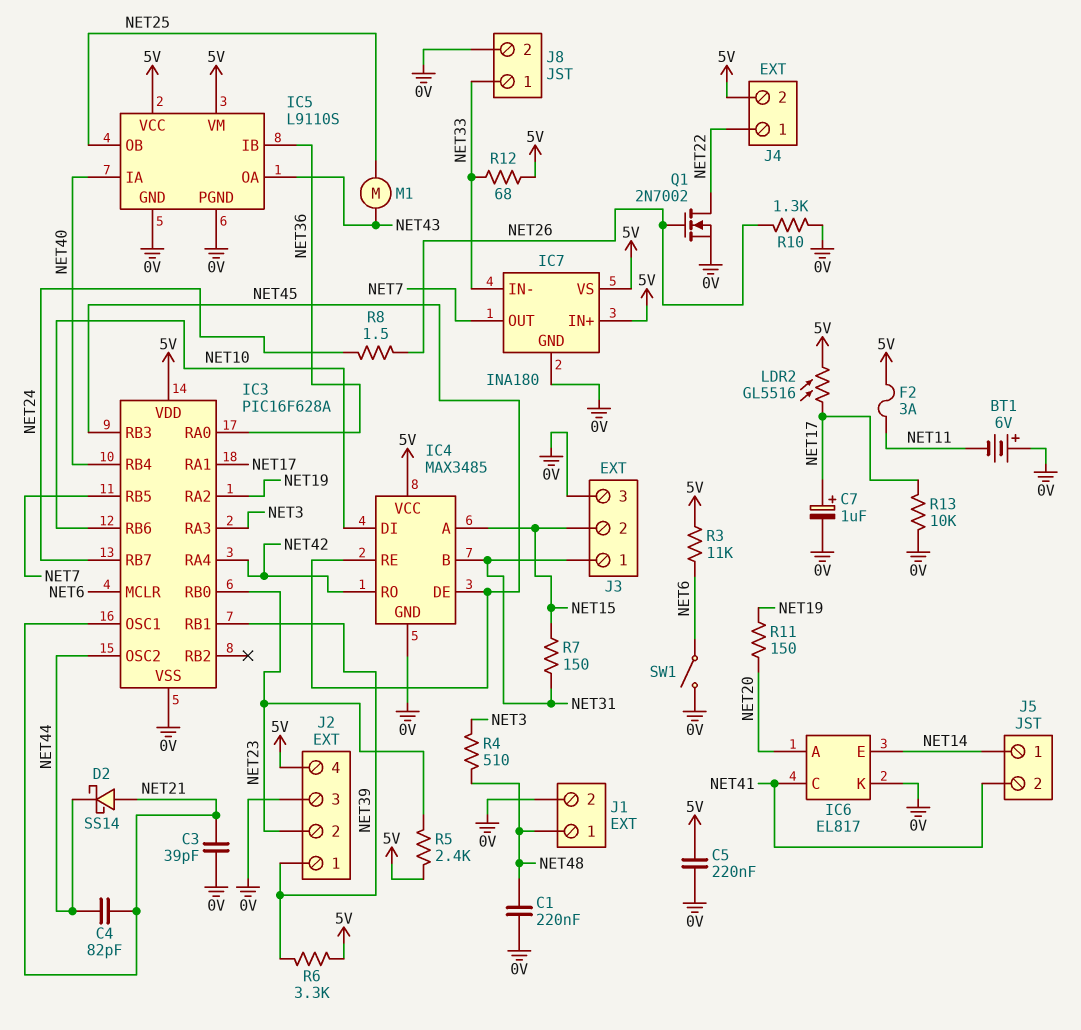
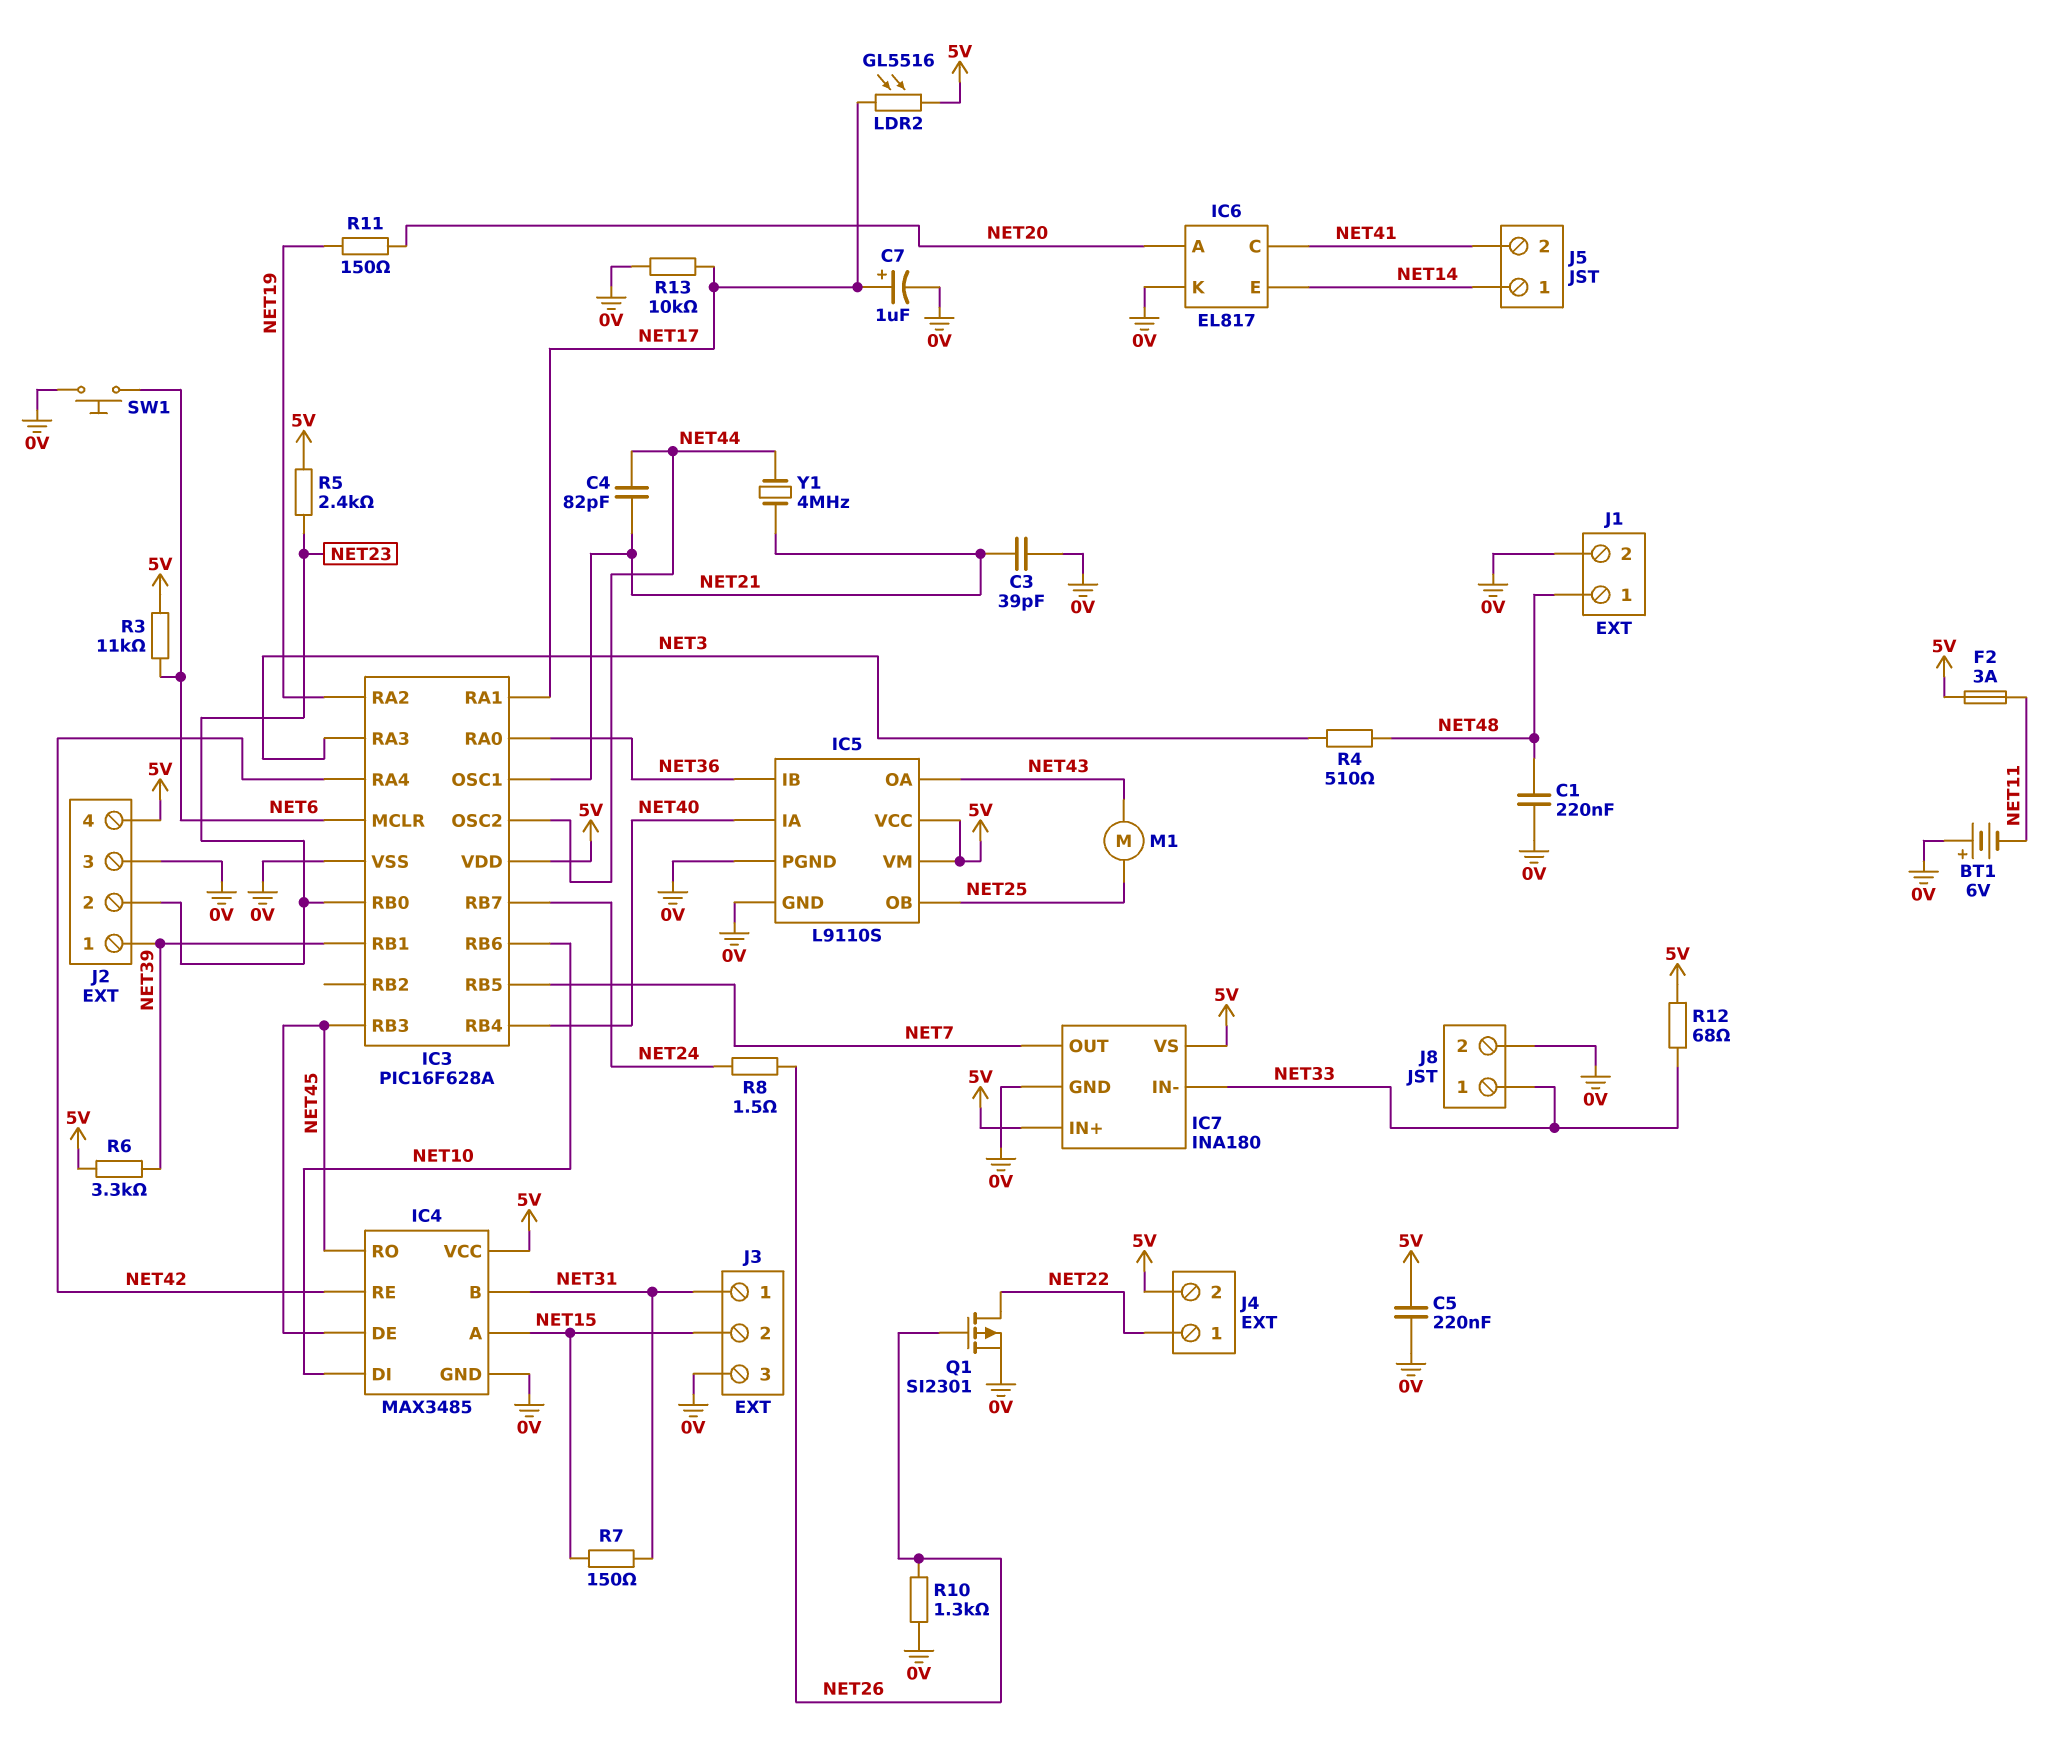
D2: schottky SS14 (A NET21, K NET44) -> none
IC4 pin RE: NET45 -> NET42
IC4 pin RO: NET42 -> NET45
Q1: NMOS 2N7002 (G NET26, D NET22, S 0V) -> PMOS SI2301 (G NET26, D NET22, S 0V)
SW1: switch (0V, NET6) -> button (0V, NET6)
Y1: none -> 4MHz (NET21, NET44)

